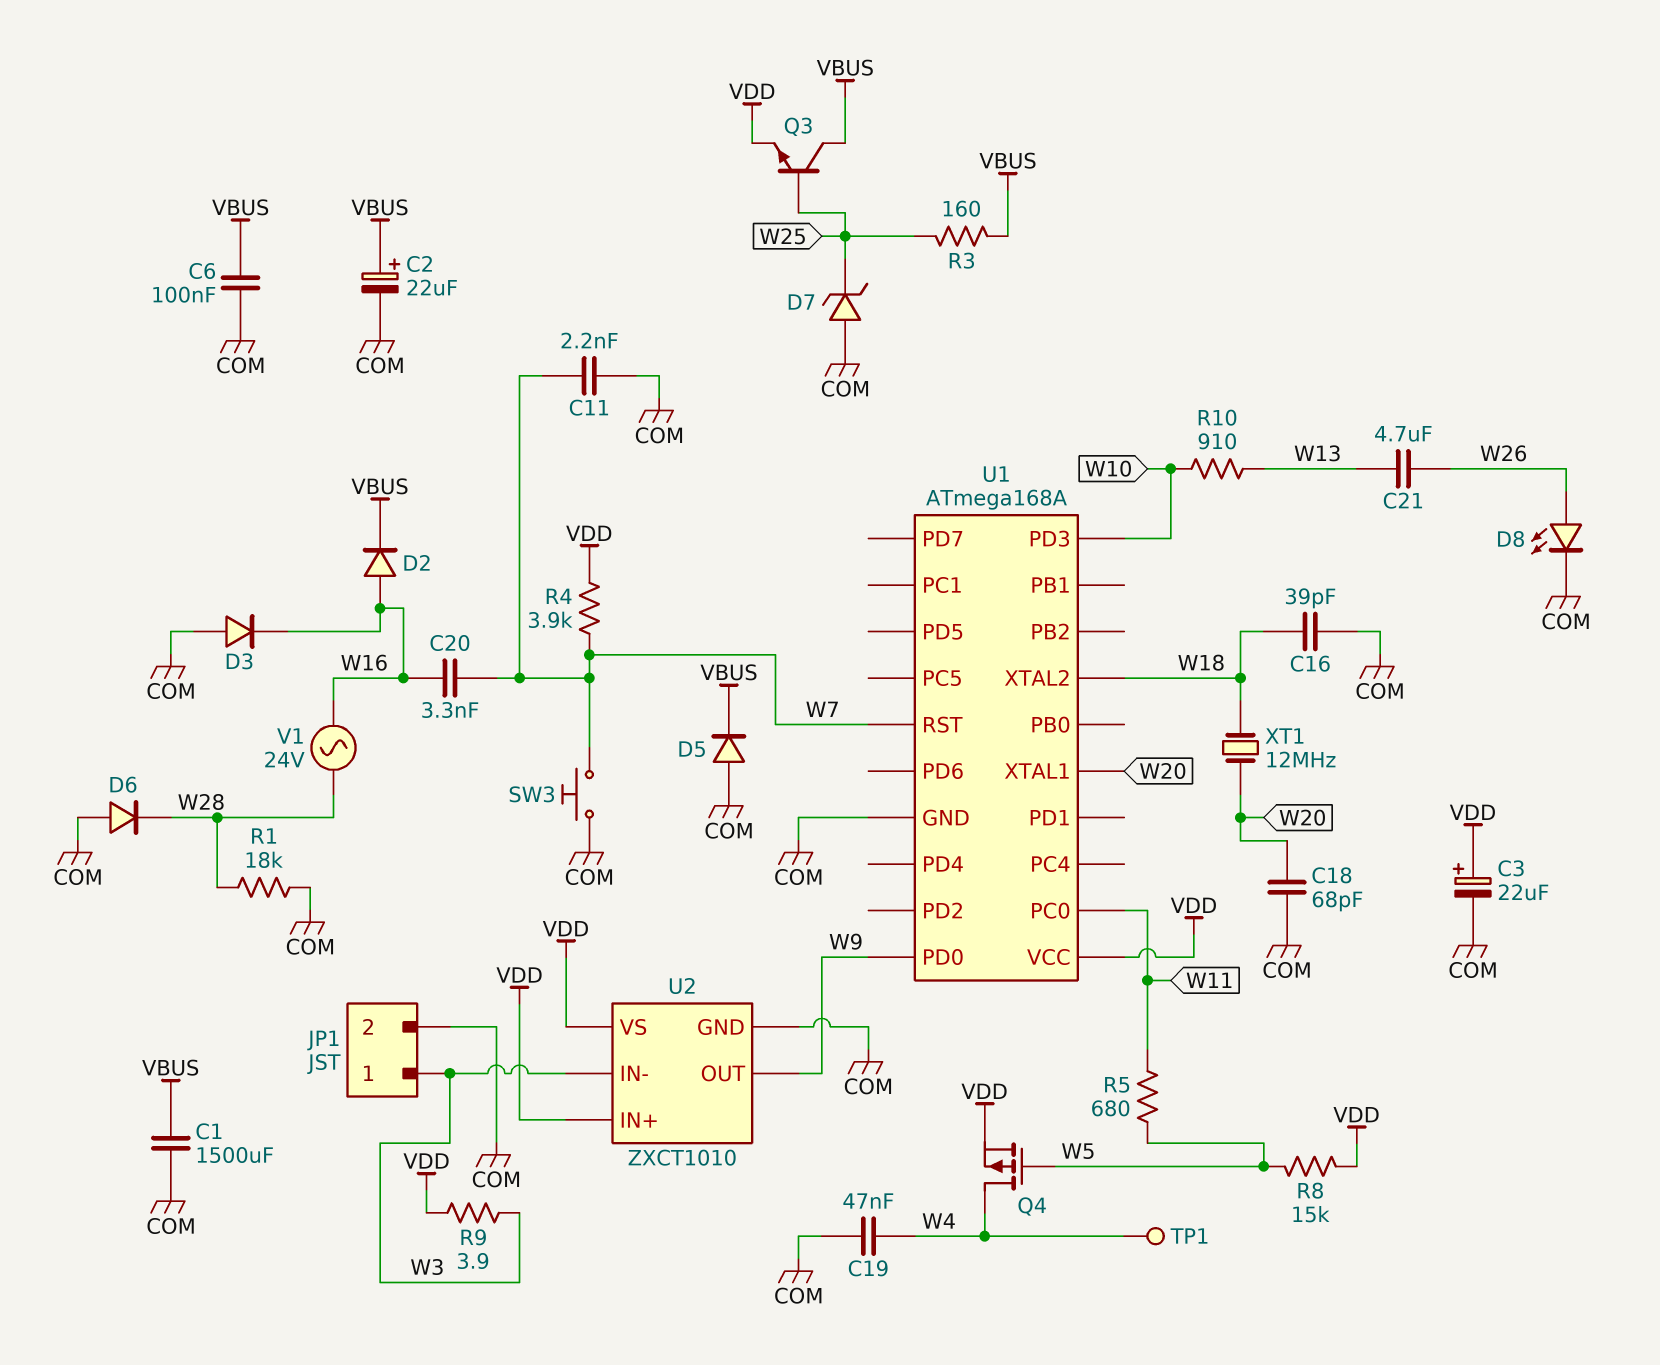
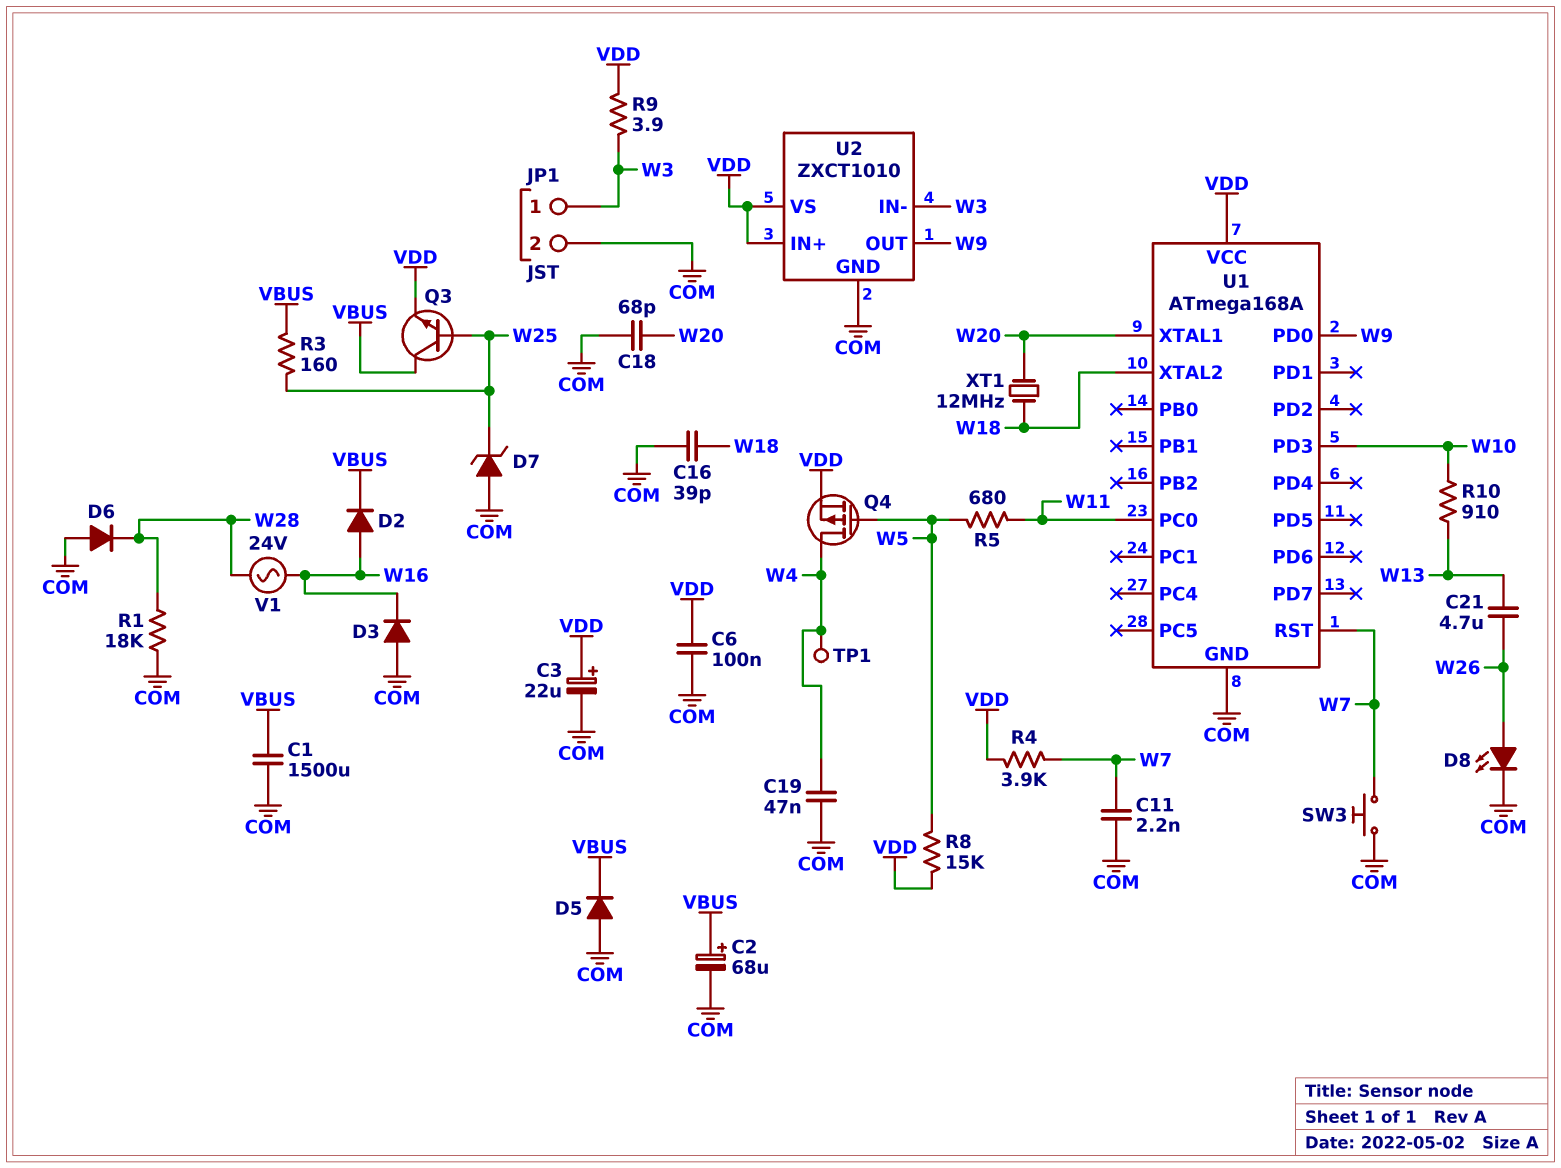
C2: 22uF (plus VBUS, minus COM) -> 68uF (plus VBUS, minus COM)
C6: 100nF (COM, VBUS) -> 100nF (COM, VDD)
C20: 3.3nF (W7, W16) -> none

